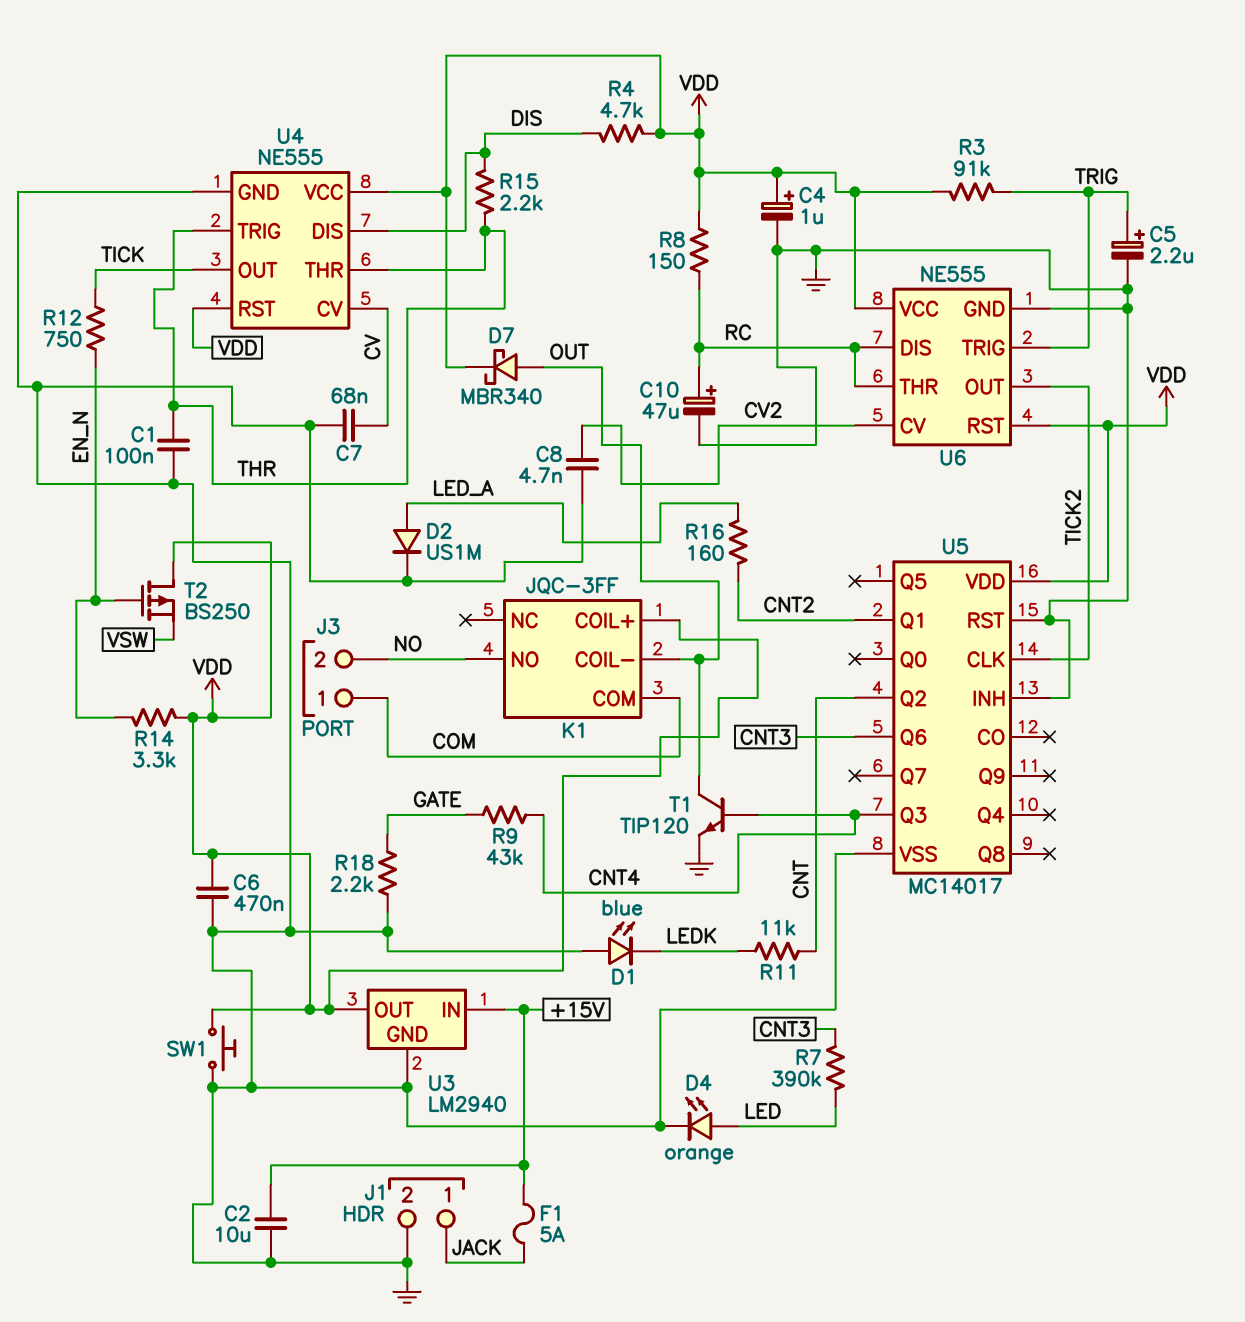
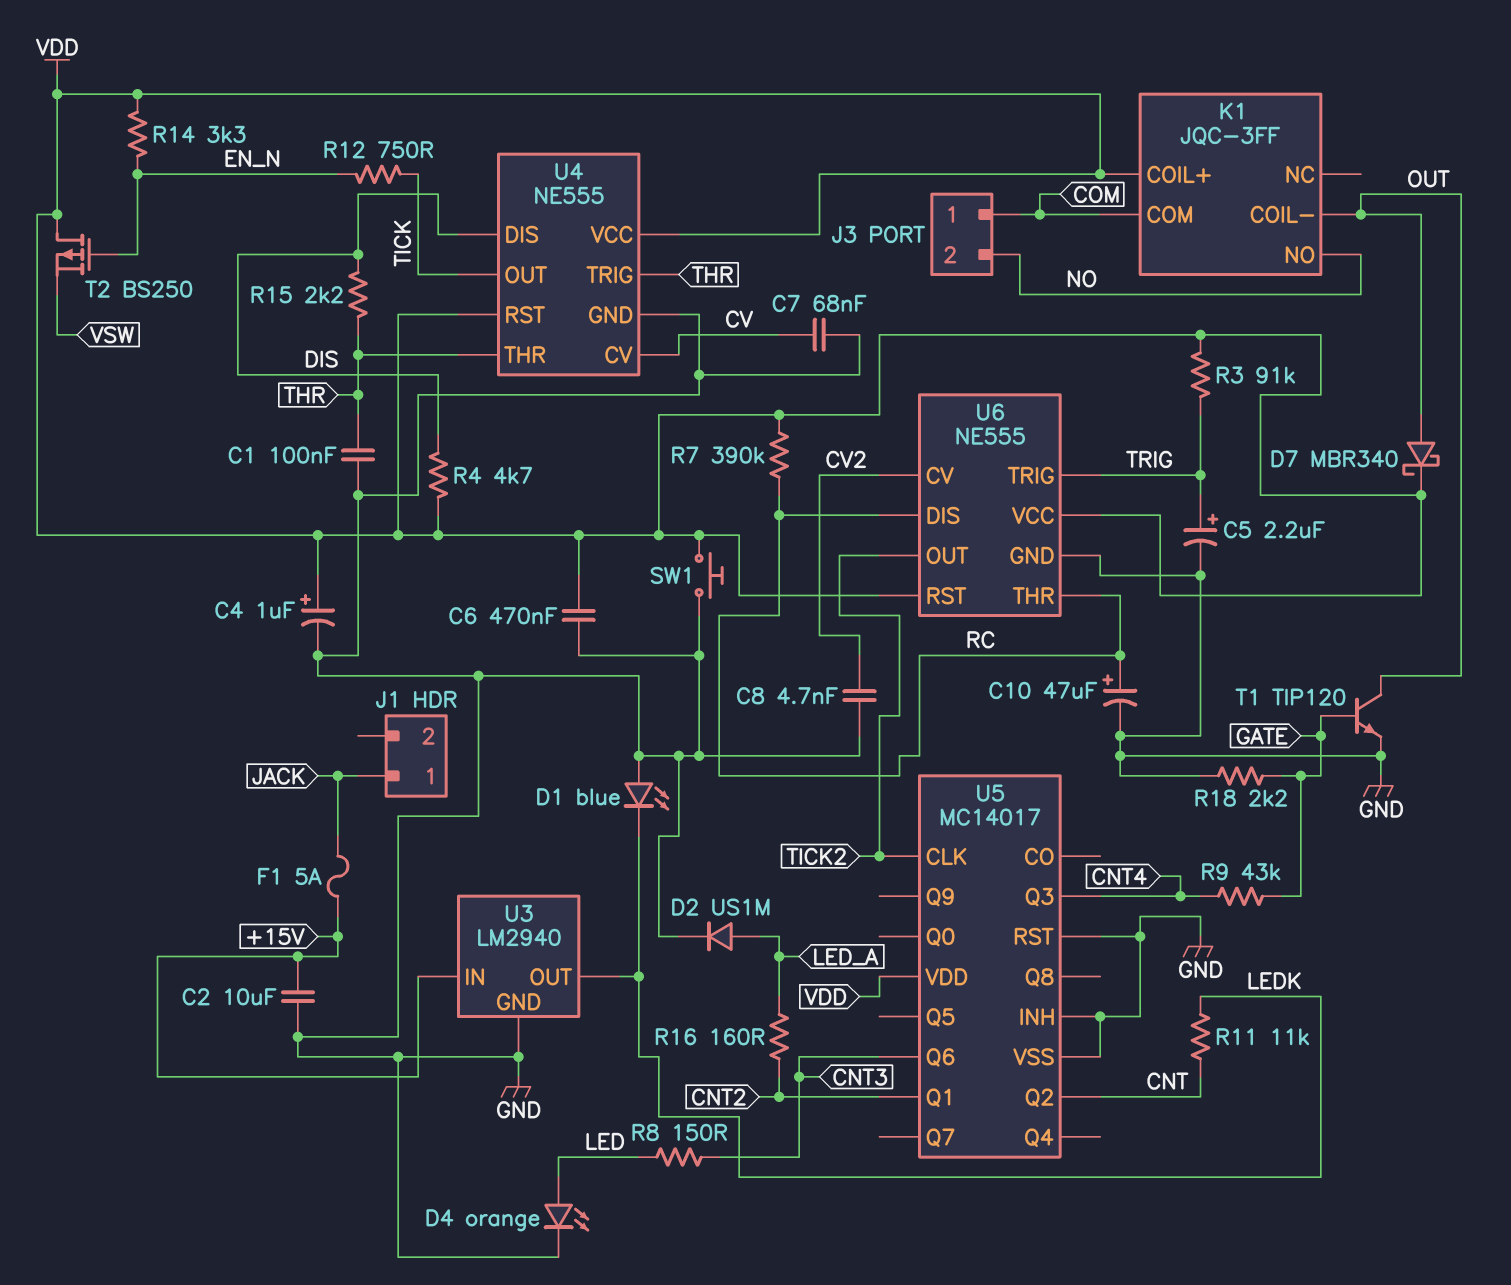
J1 pin 2: GND -> none
R7: 390k (CNT3, LED) -> 390k (RC, VDD)
R8: 150 (RC, VDD) -> 150 (CNT3, LED)
T1: NPN TIP120 (B CNT4, C OUT, E GND) -> NPN TIP120 (B GATE, C OUT, E GND)
U3 pin OUT: VDD -> LEDK

